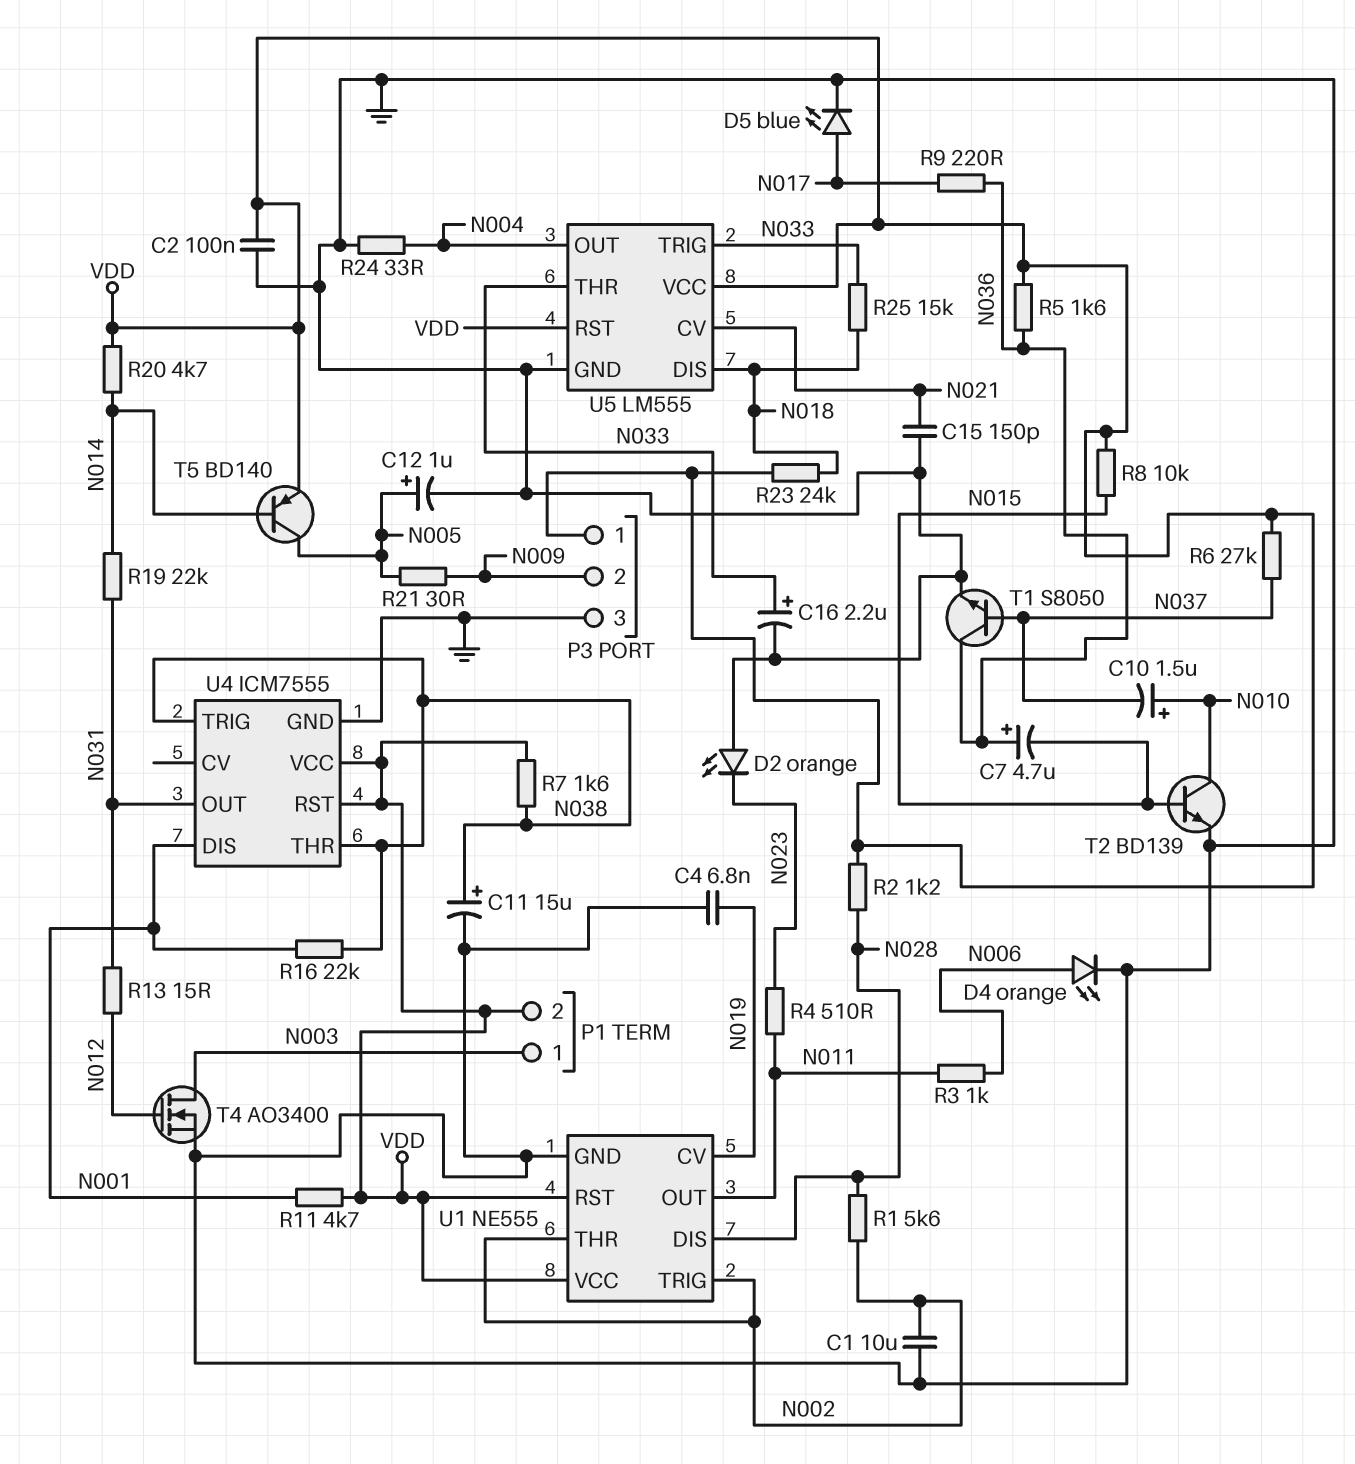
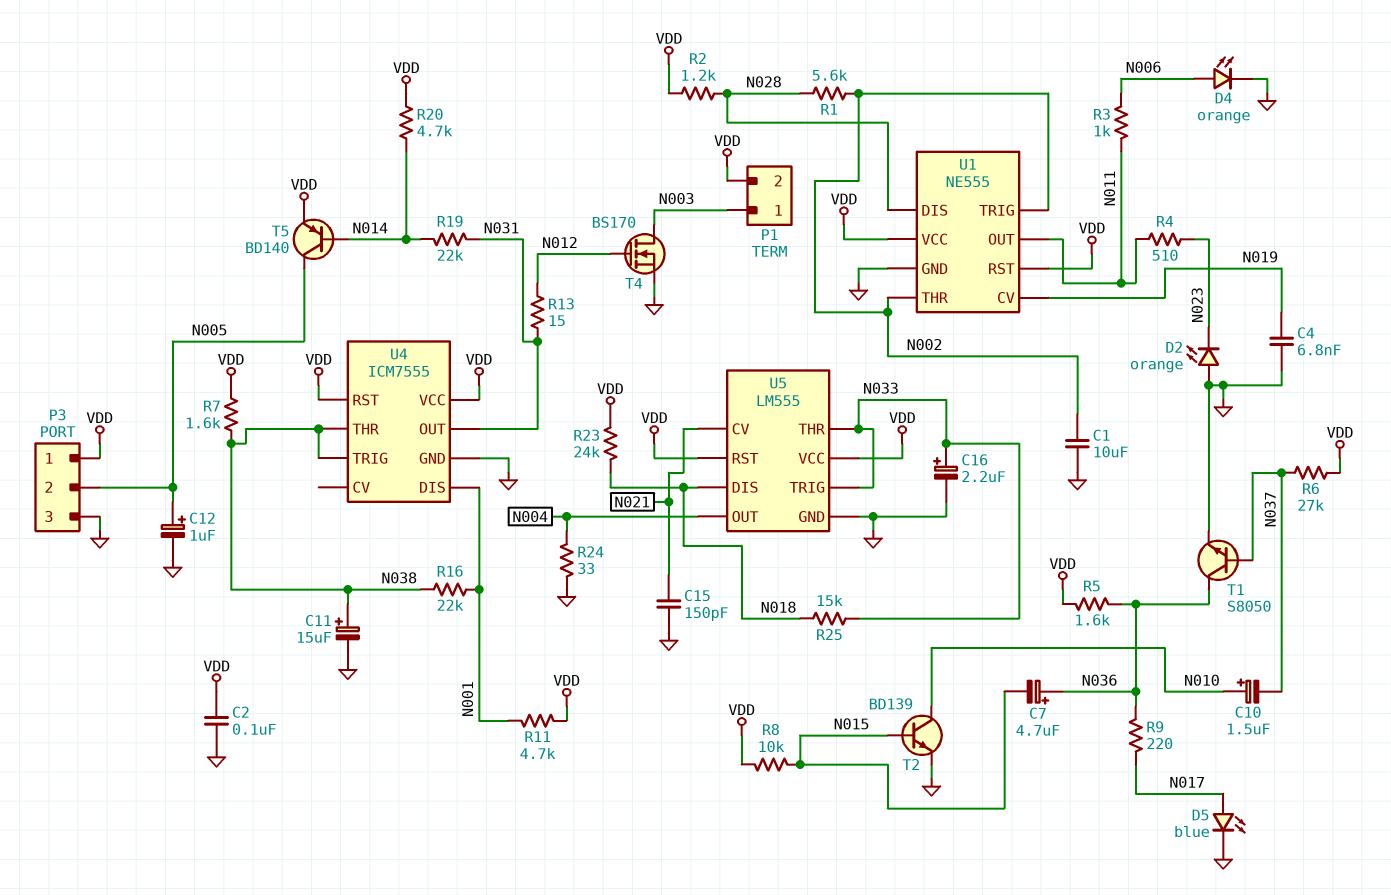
P3 pin 2: N009 -> N005
R21: 30 (N005, N009) -> none
T4: NMOS AO3400 (G N012, D N003, S GND) -> NMOS BS170 (G N012, D N003, S GND)

